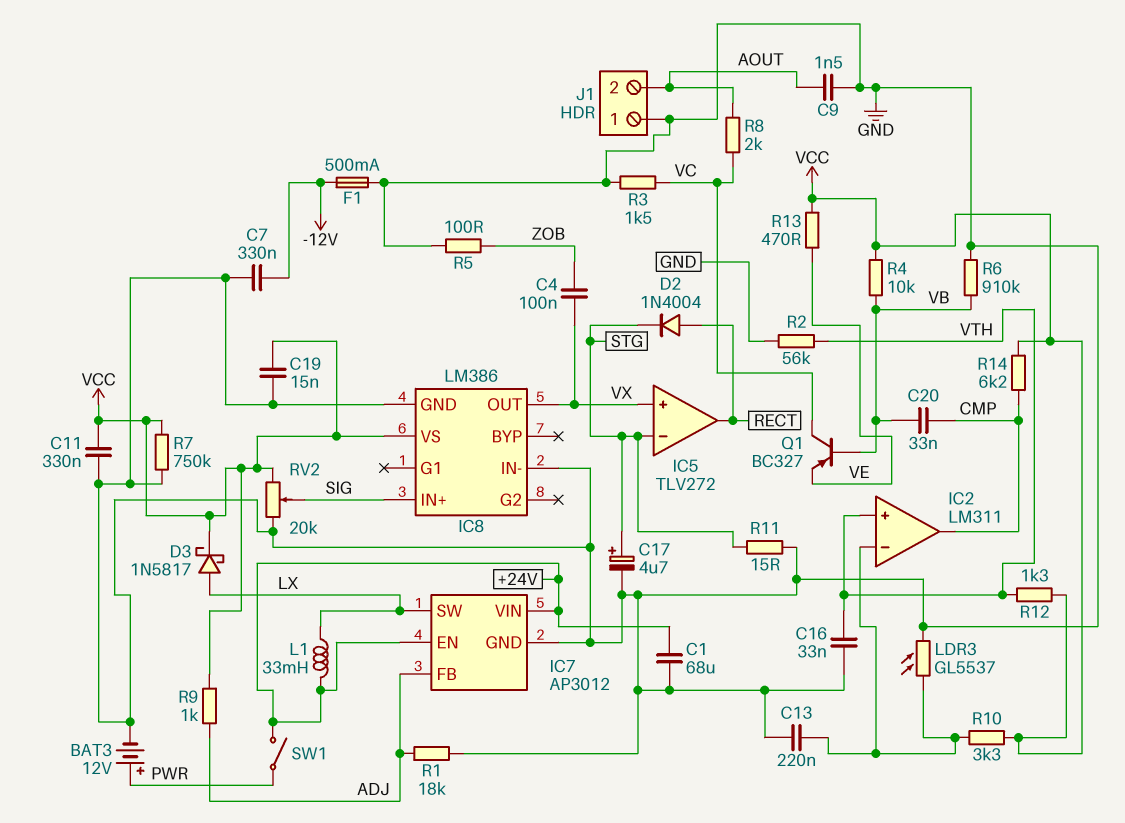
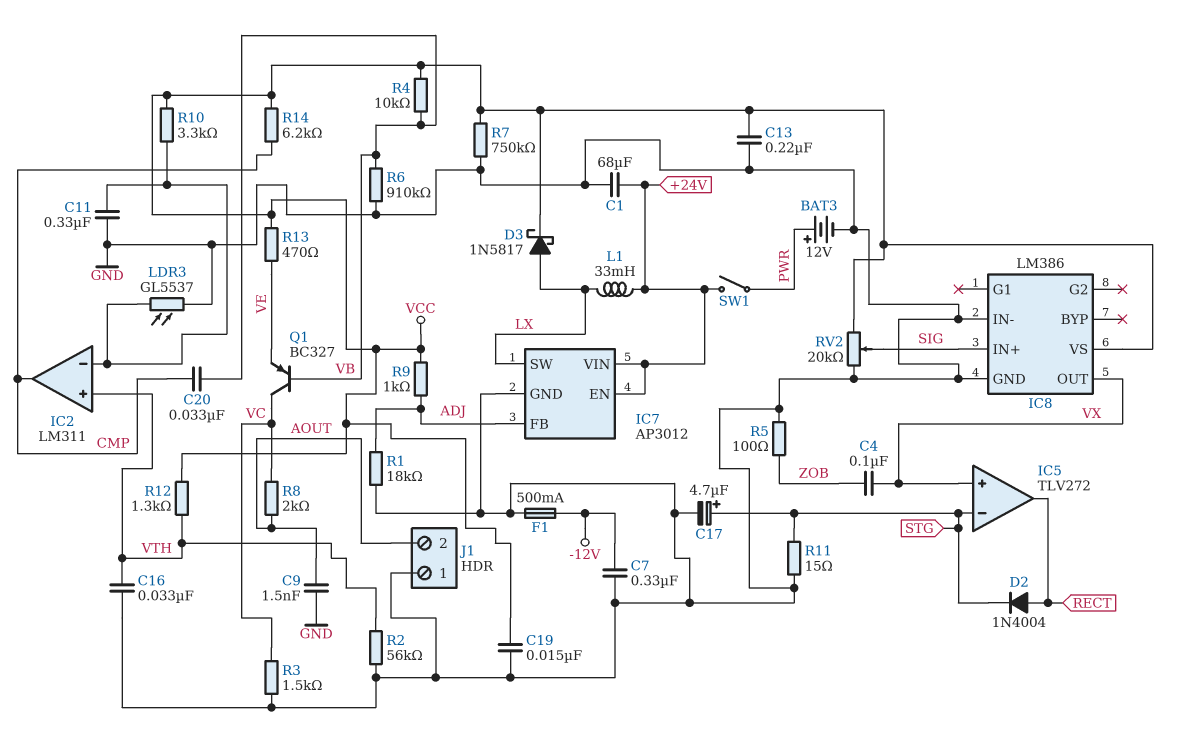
C11: 330nF (GND, VCC) -> 330nF (GND, IC2/in-)
C13: 220nF (GND, IC2/in-) -> 220nF (GND, VCC)

